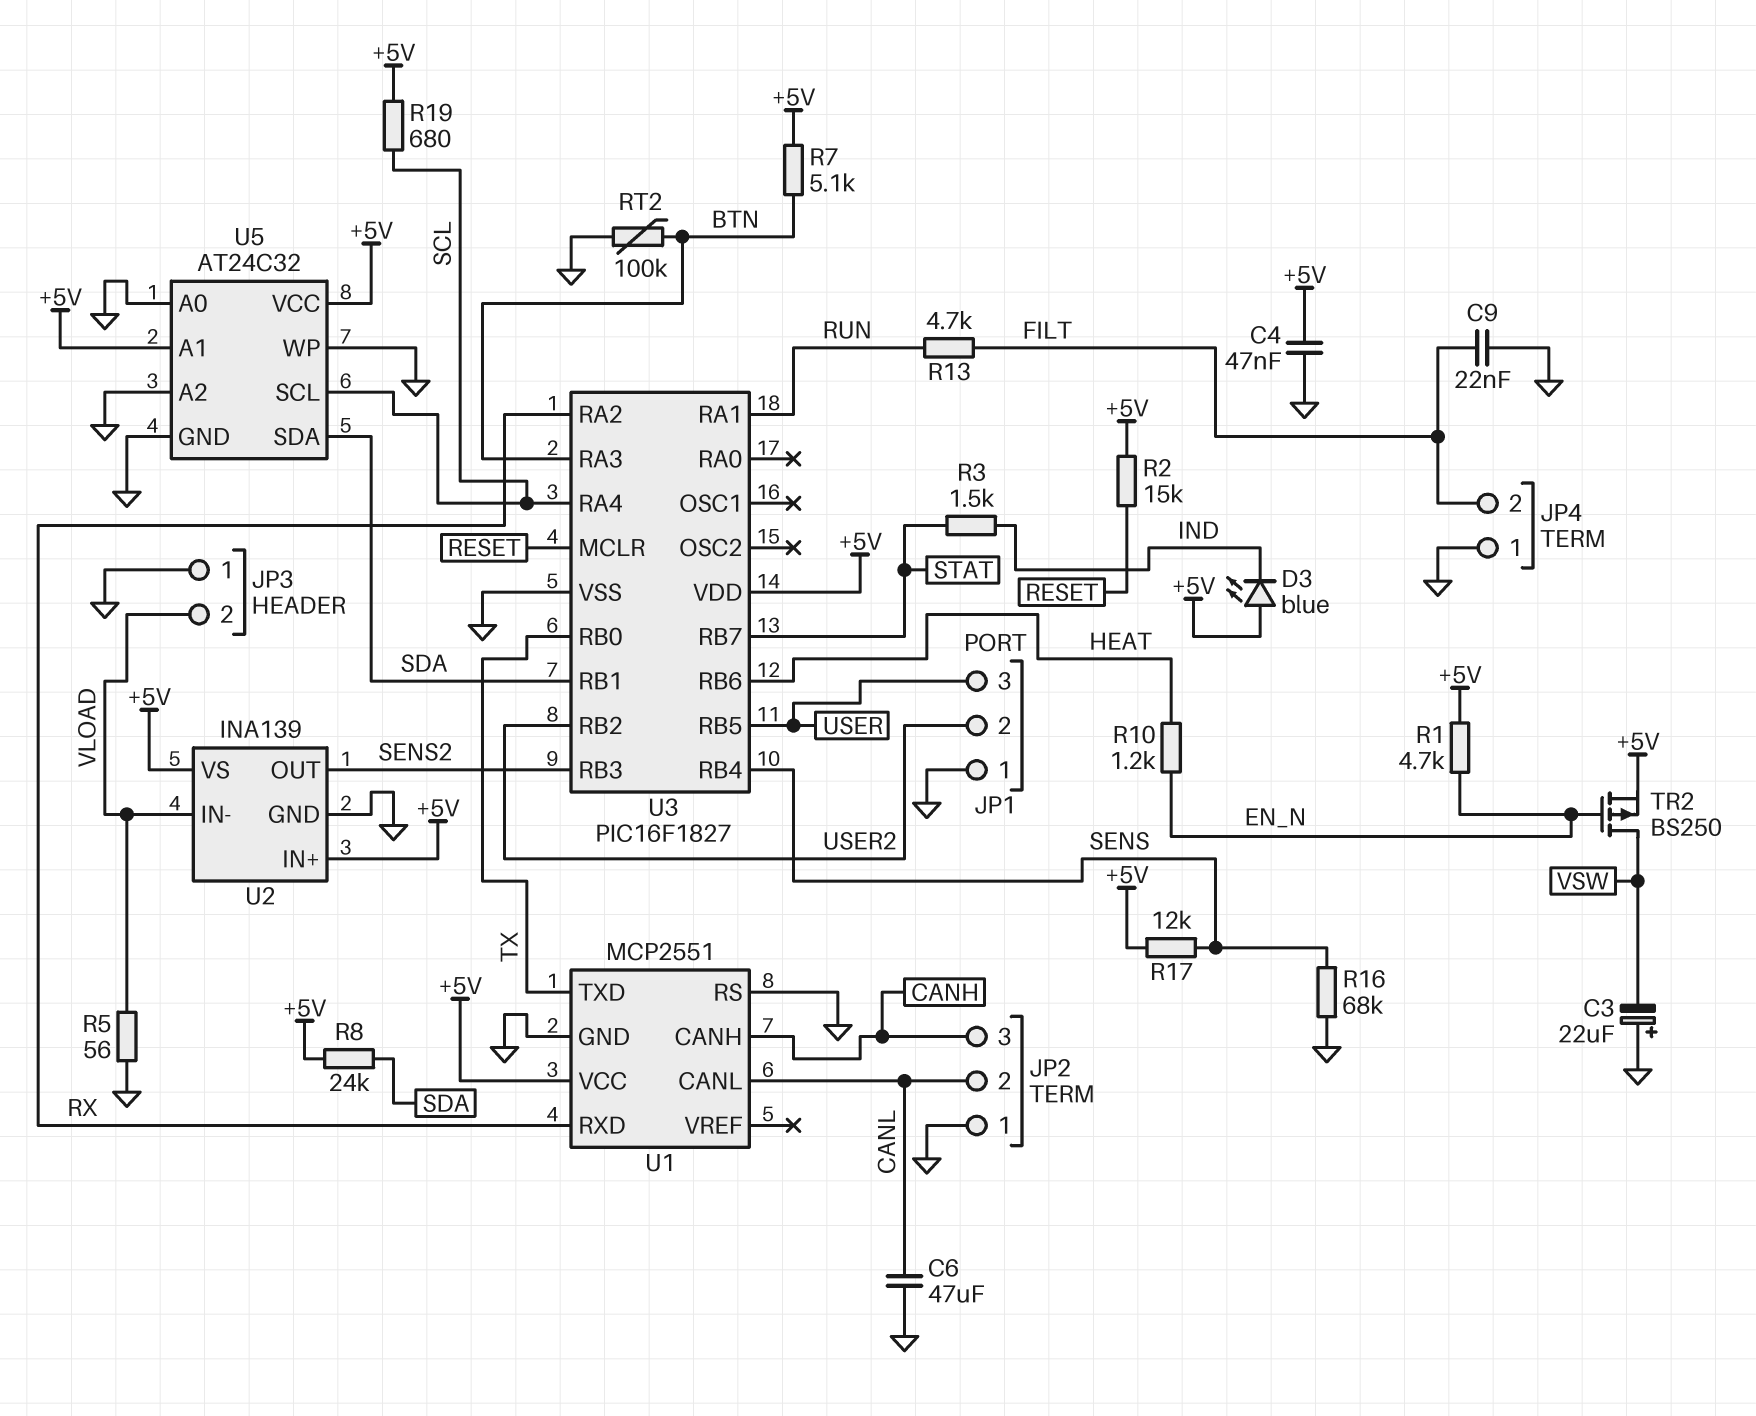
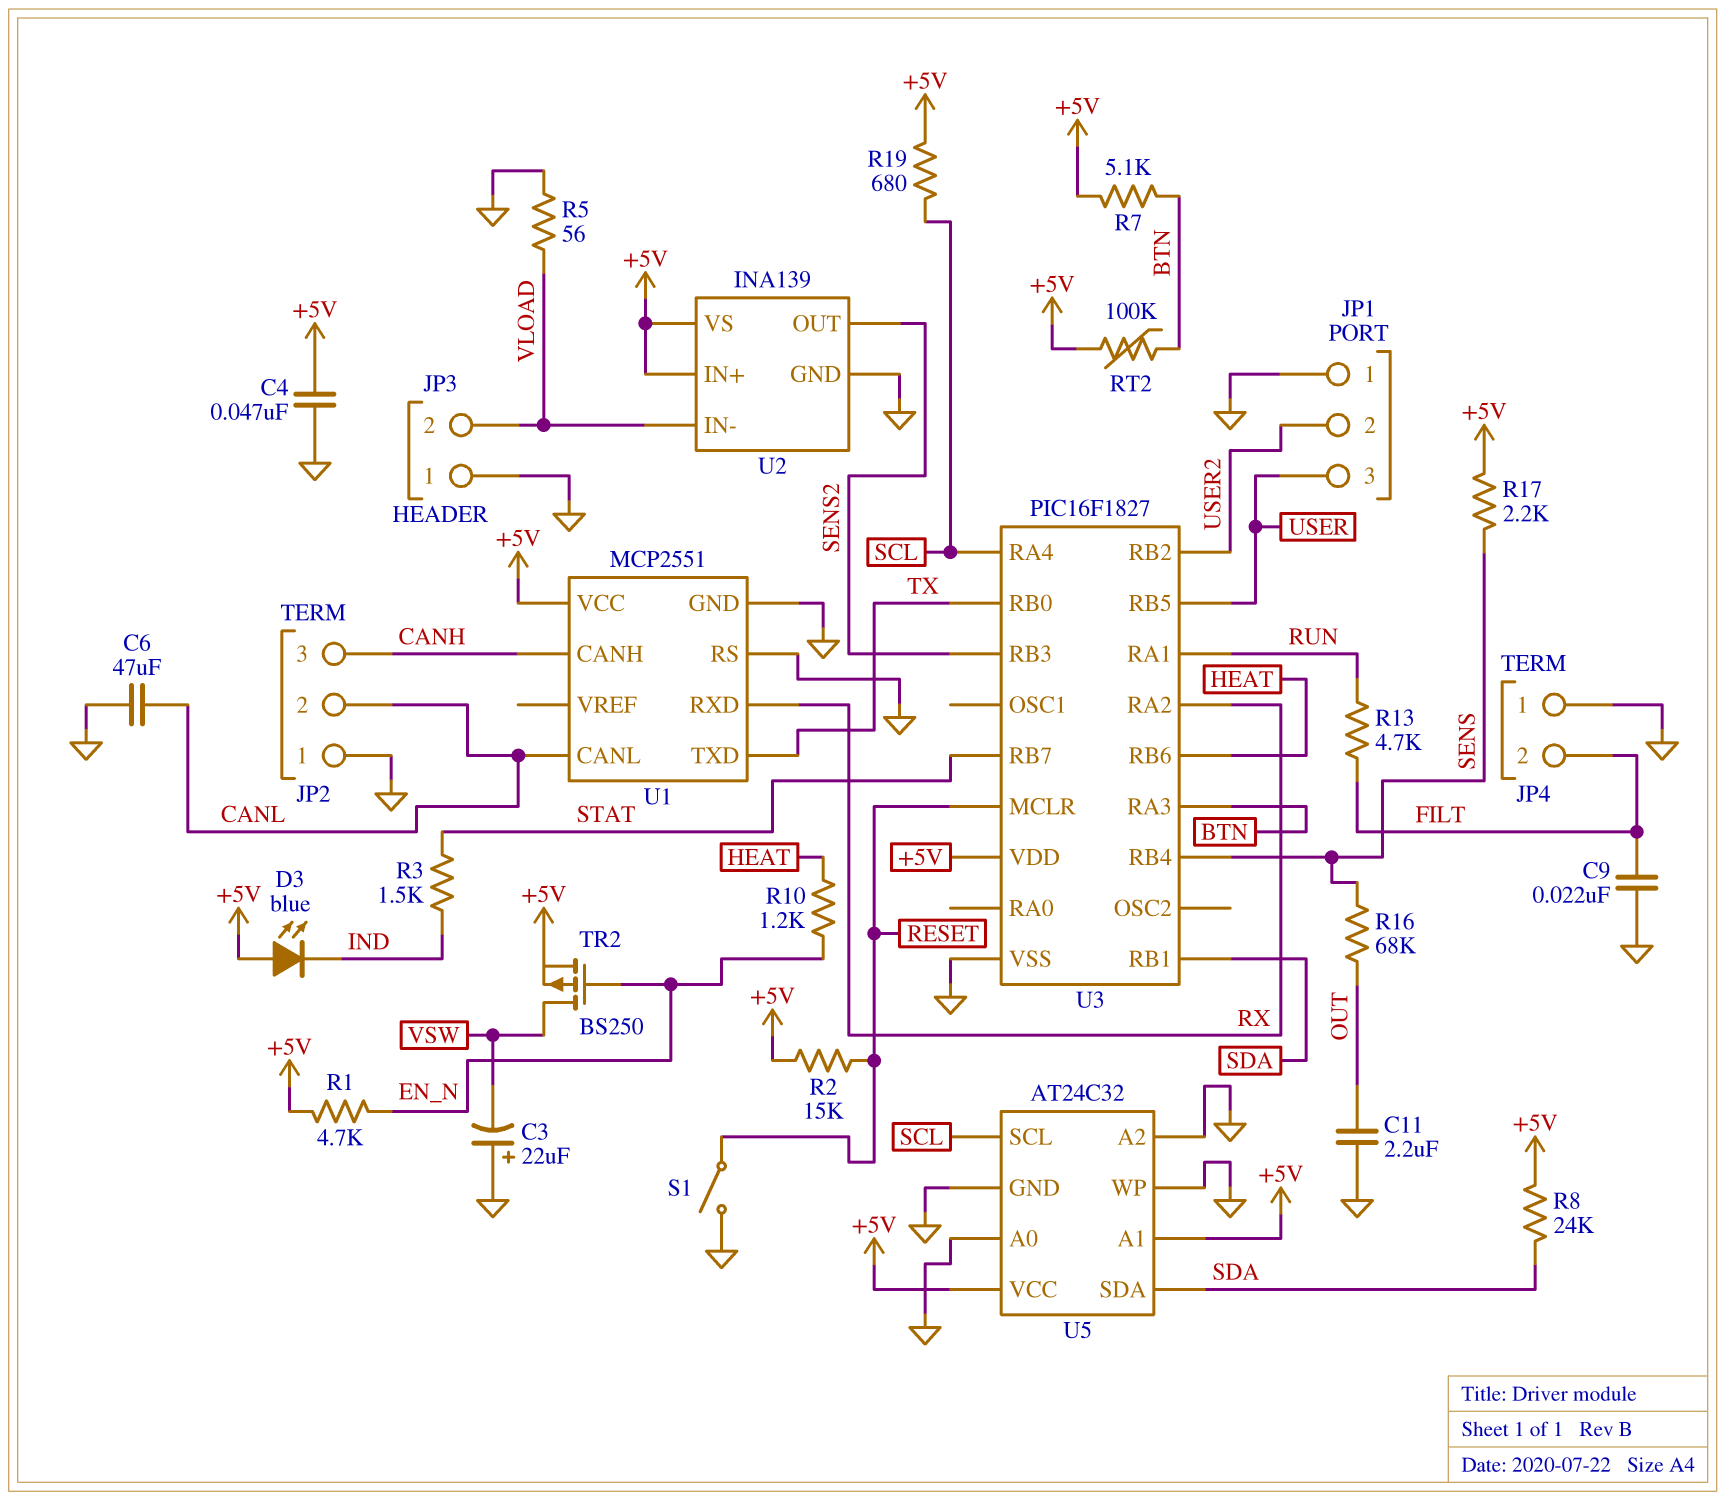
C11: none -> 2.2uF (GND, OUT)
R16: 68k (GND, SENS) -> 68k (OUT, SENS)
R17: 12k (+5V, SENS) -> 2.2k (+5V, SENS)
RT2: 100k (BTN, GND) -> 100k (+5V, BTN)
S1: none -> switch (GND, RESET)

